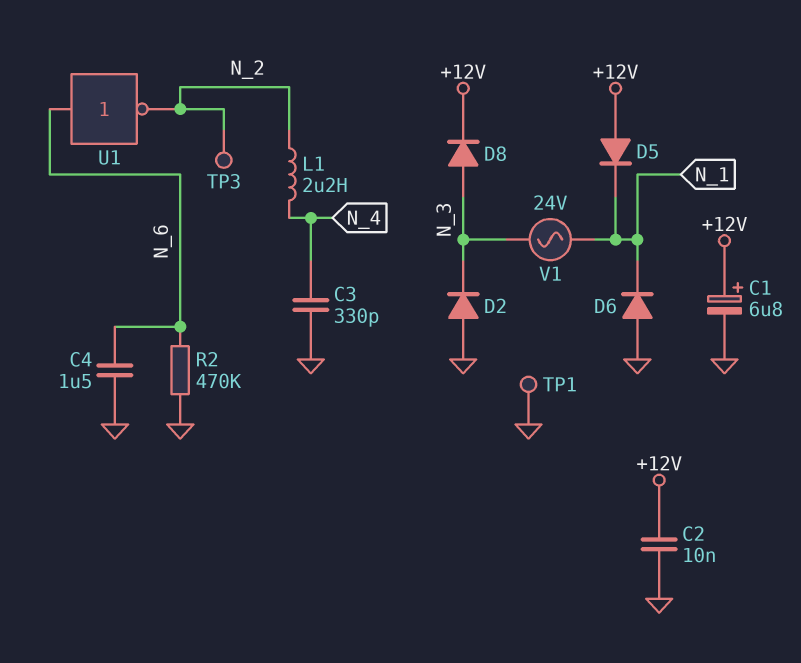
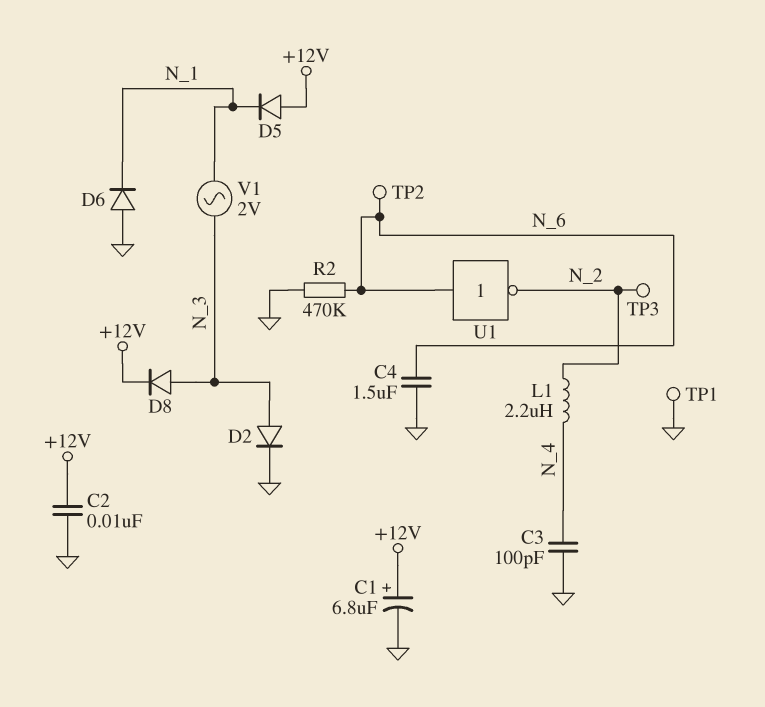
C3: 330pF (GND, N_4) -> 100pF (GND, N_4)
D2: diode (A GND, K N_3) -> diode (A N_3, K GND)
TP2: none -> test point (N_6)
V1: AC 24V (N_1, N_3) -> AC 2V (N_1, N_3)

